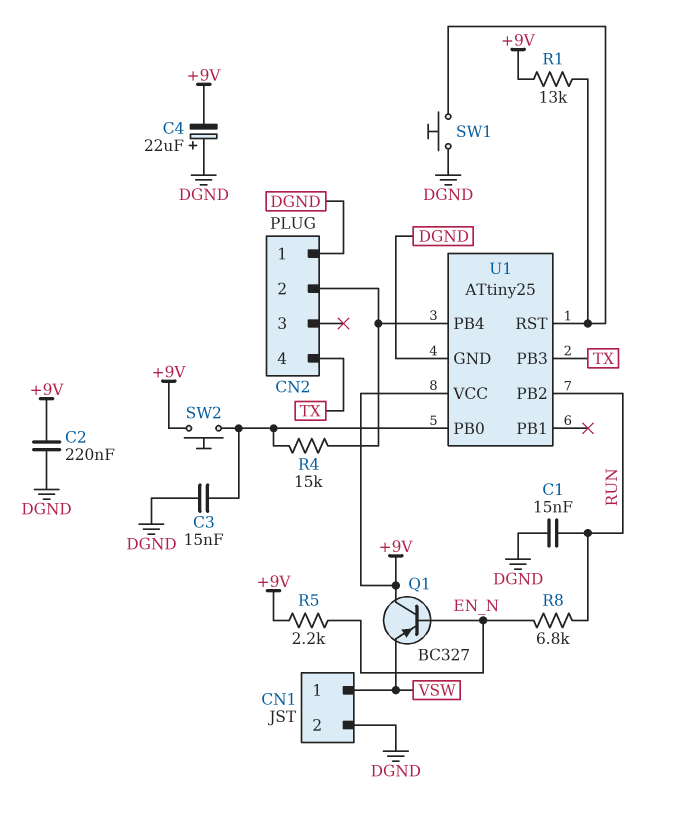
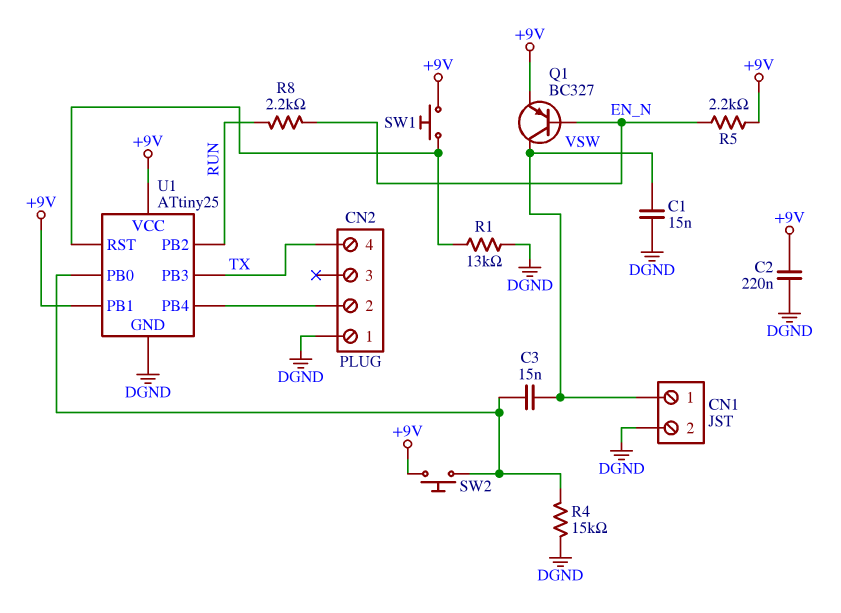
C1: 15nF (DGND, RUN) -> 15nF (DGND, VSW)
C3: 15nF (DGND, U1/PB0) -> 15nF (U1/PB0, VSW)
C4: 22uF (plus DGND, minus +9V) -> none
Q1: PNP BC327 (B EN_N, C +9V, E VSW) -> PNP BC327 (B EN_N, C VSW, E +9V)
R1: 13k (+9V, U1/RST) -> 13k (DGND, U1/RST)
R4: 15k (CN2/2, U1/PB0) -> 15k (DGND, U1/PB0)
R8: 6.8k (EN_N, RUN) -> 2.2k (EN_N, RUN)
SW1: button (DGND, U1/RST) -> button (+9V, U1/RST)
U1 pin PB1: none -> +9V

